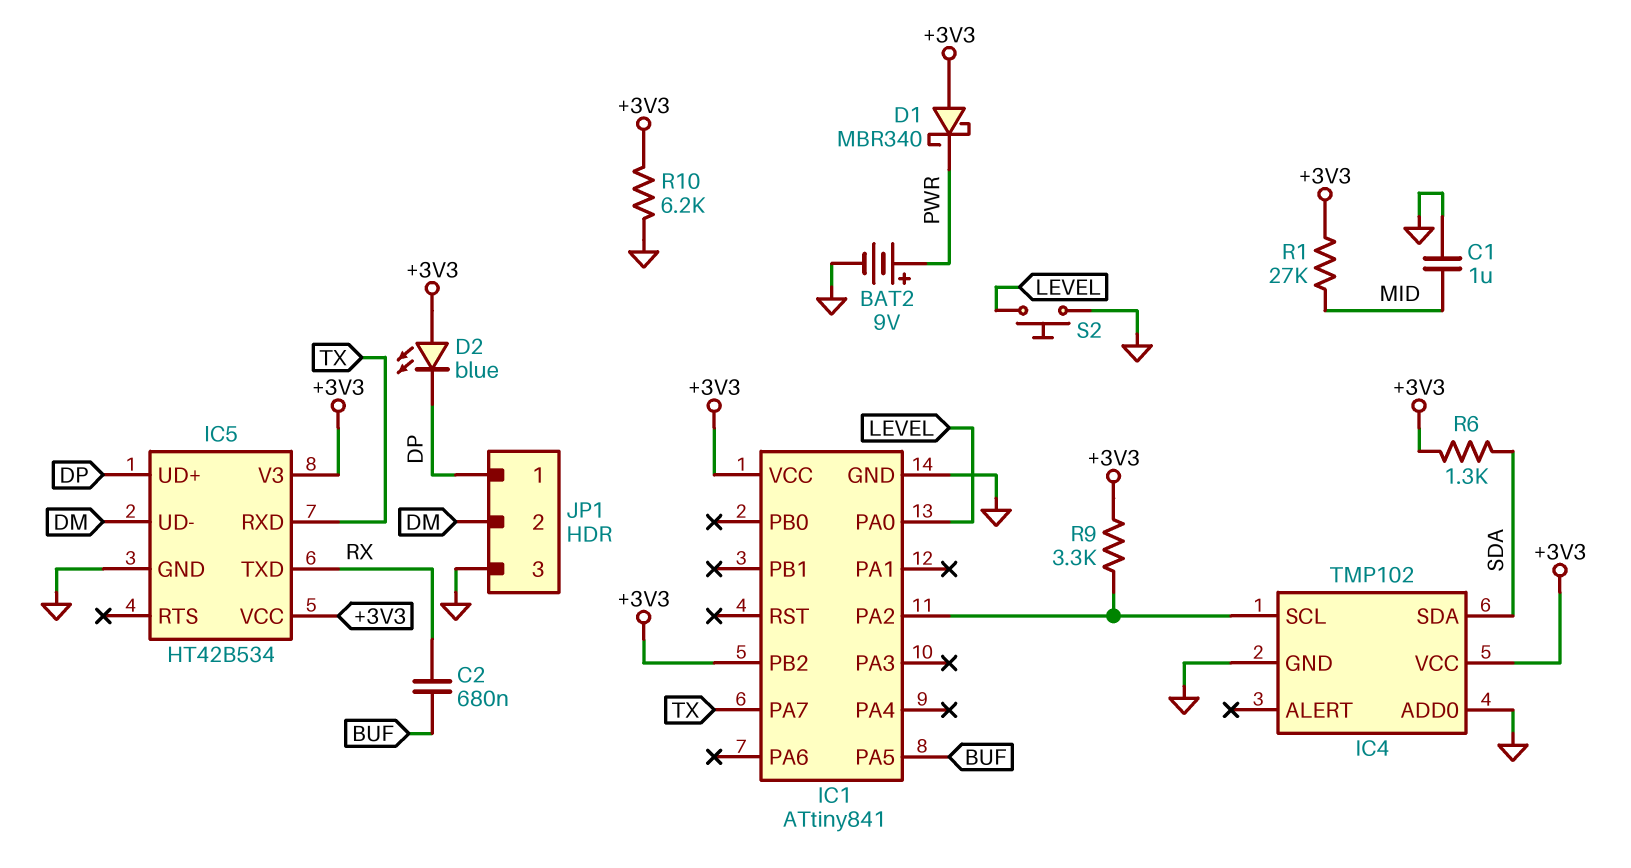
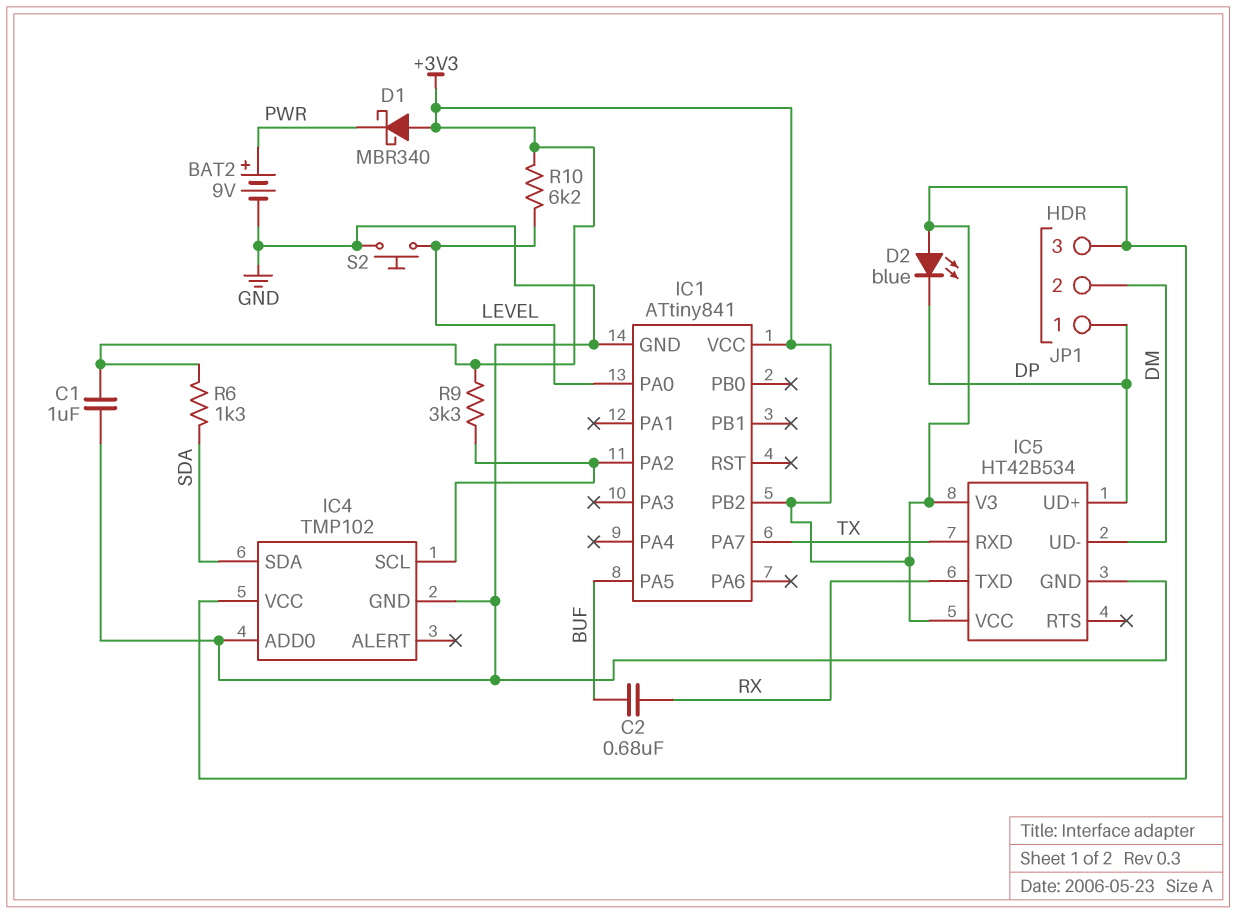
C1: 1uF (GND, MID) -> 1uF (+3V3, GND)
JP1 pin 3: GND -> +3V3
R1: 27k (+3V3, MID) -> none
R10: 6.2k (+3V3, GND) -> 6.2k (+3V3, LEVEL)

